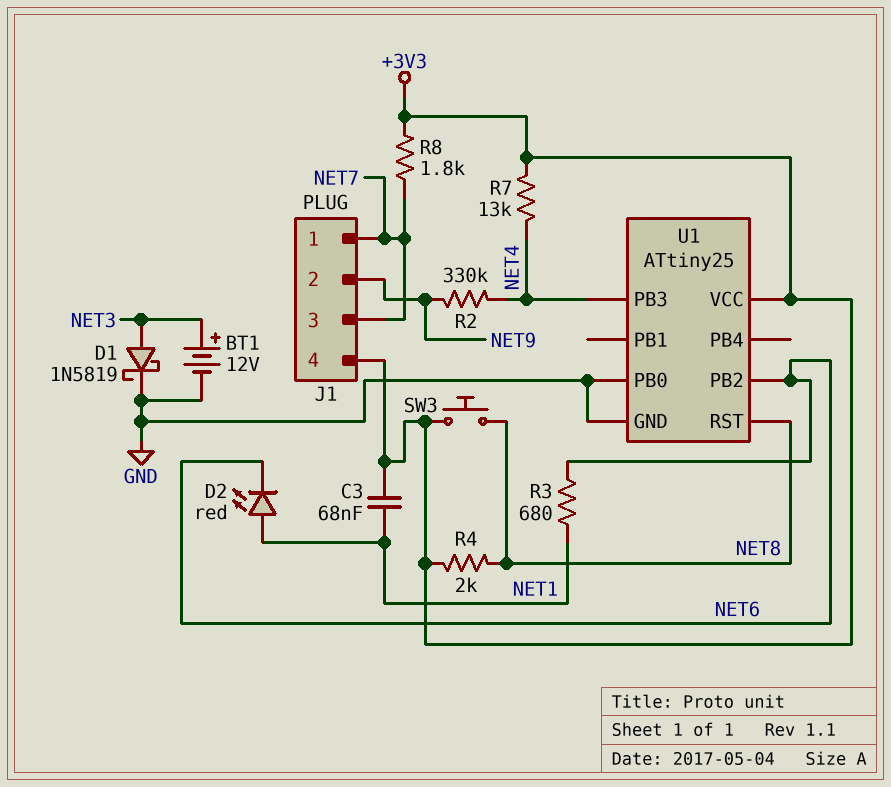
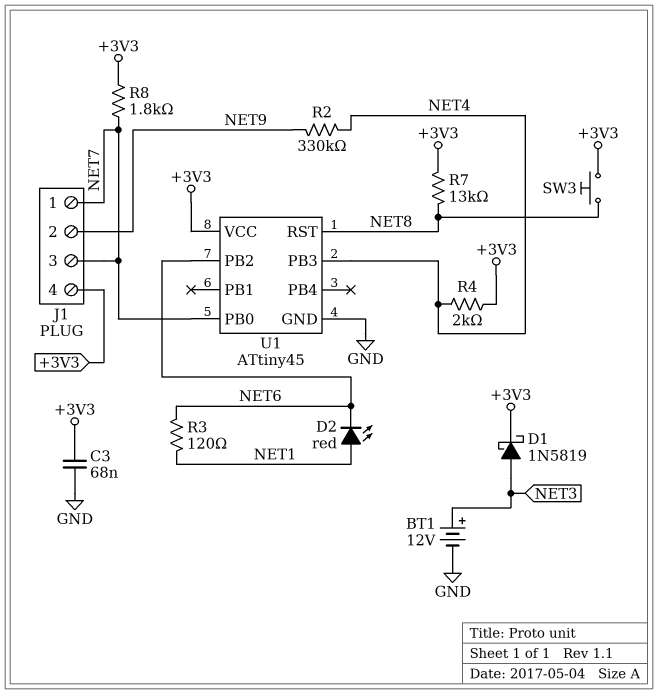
C3: 68nF (+3V3, NET1) -> 68nF (+3V3, GND)
D1: schottky 1N5819 (A NET3, K GND) -> schottky 1N5819 (A NET3, K +3V3)
R3: 680 (NET1, NET6) -> 120 (NET1, NET6)
R4: 2k (+3V3, NET8) -> 2k (+3V3, NET4)
R7: 13k (+3V3, NET4) -> 13k (+3V3, NET8)
U1: ATtiny25 -> ATtiny45
U1 pin PB0: GND -> NET7

